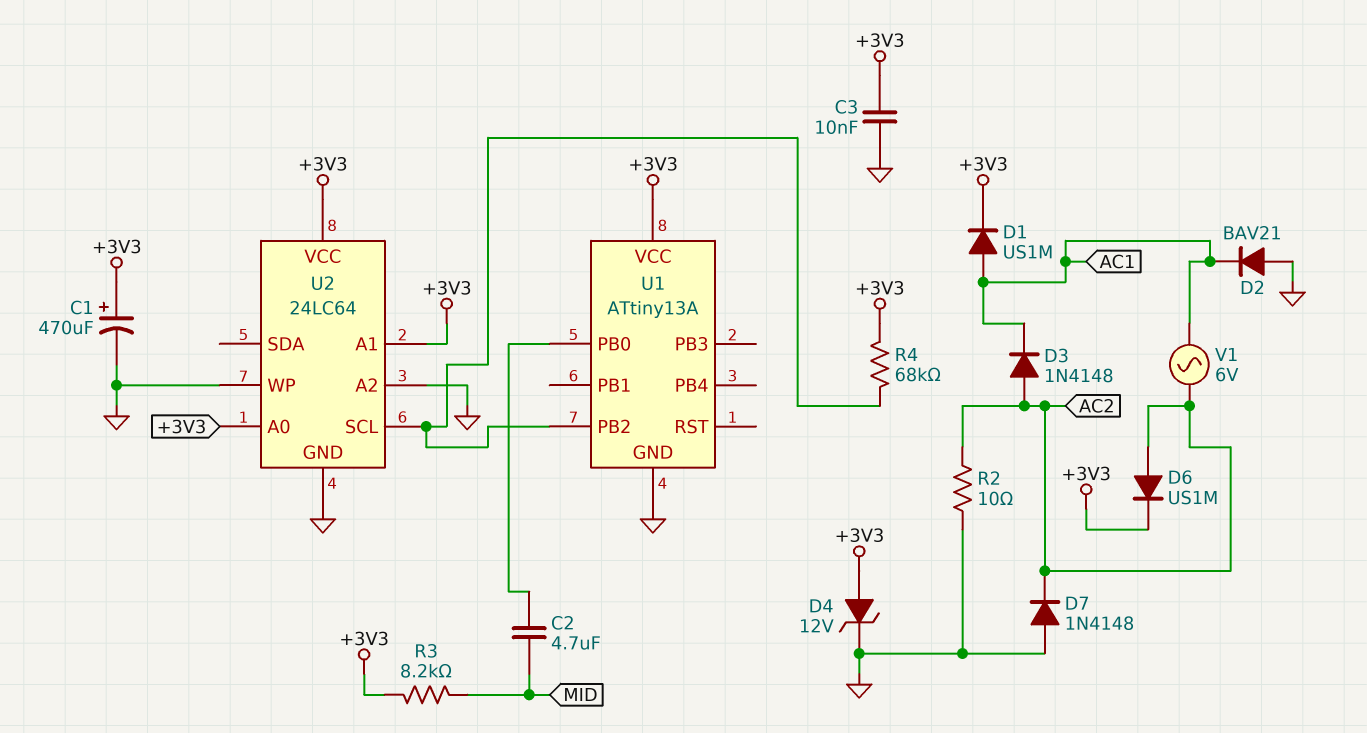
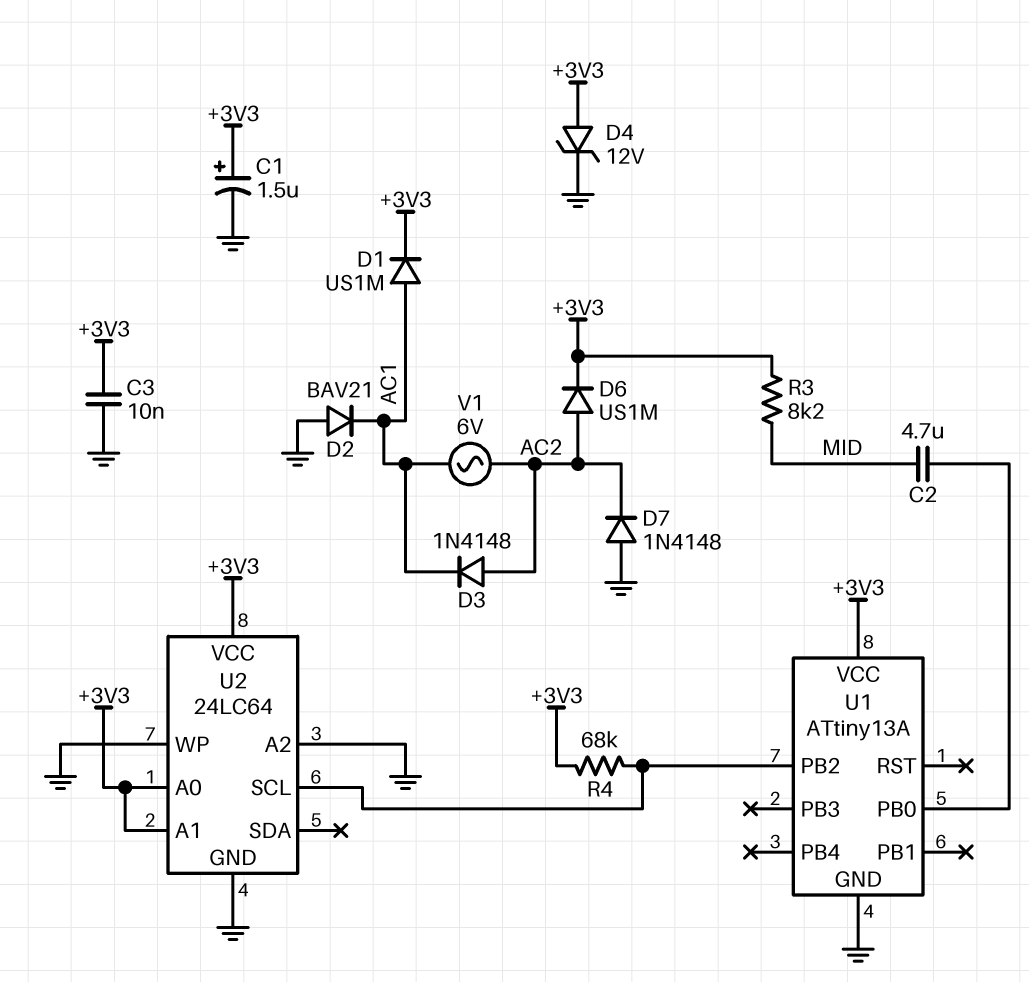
C1: 470uF (plus +3V3, minus GND) -> 1.5uF (plus +3V3, minus GND)
R2: 10 (AC2, GND) -> none

